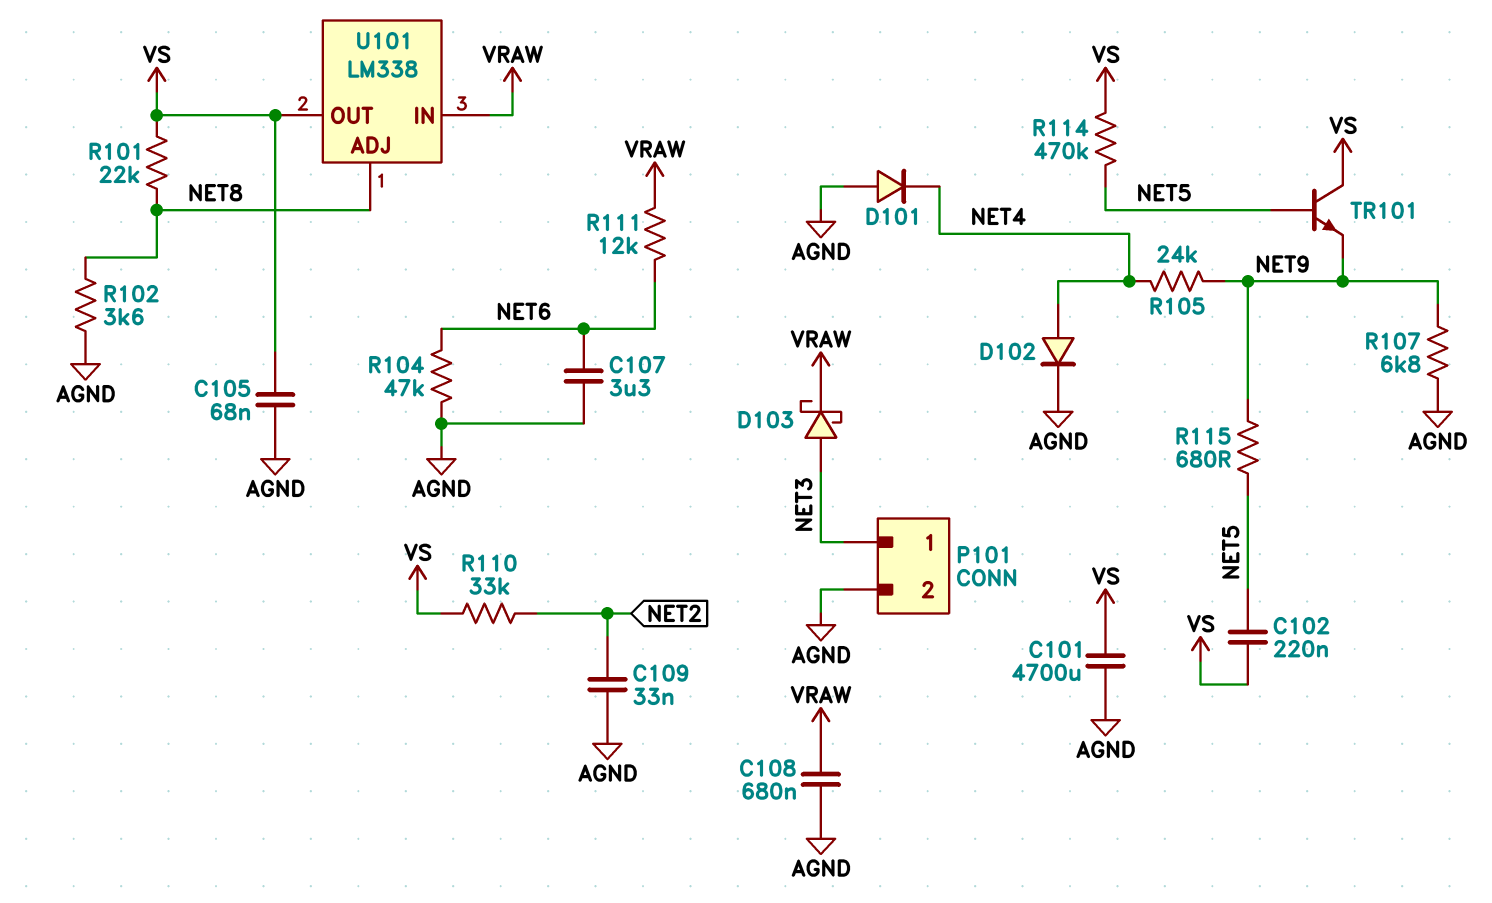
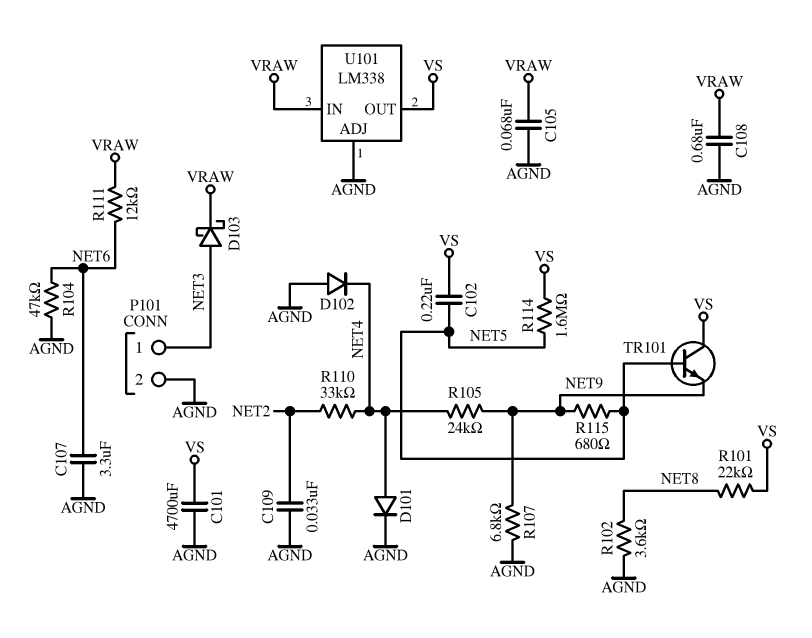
C105: 68nF (AGND, VS) -> 68nF (AGND, VRAW)
D101: diode (A AGND, K NET4) -> diode (A NET4, K AGND)
D102: diode (A NET4, K AGND) -> diode (A AGND, K NET4)
R110: 33k (NET2, VS) -> 33k (NET2, NET4)
R114: 470k (NET5, VS) -> 1.6M (NET5, VS)
U101 pin ADJ: NET8 -> AGND

